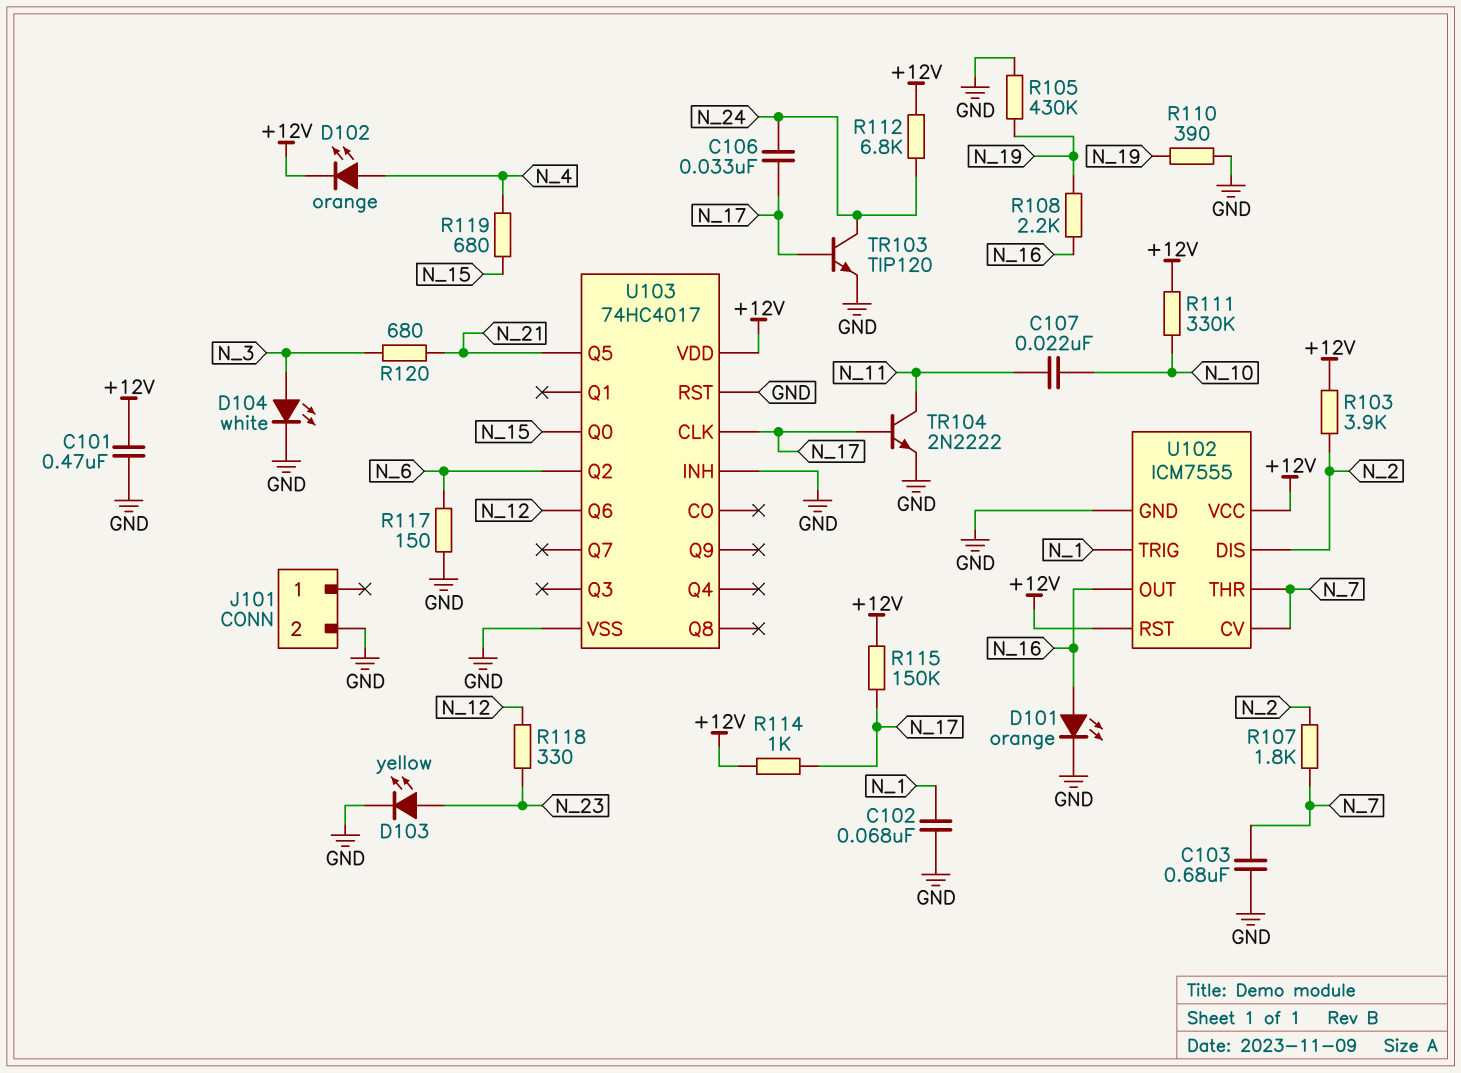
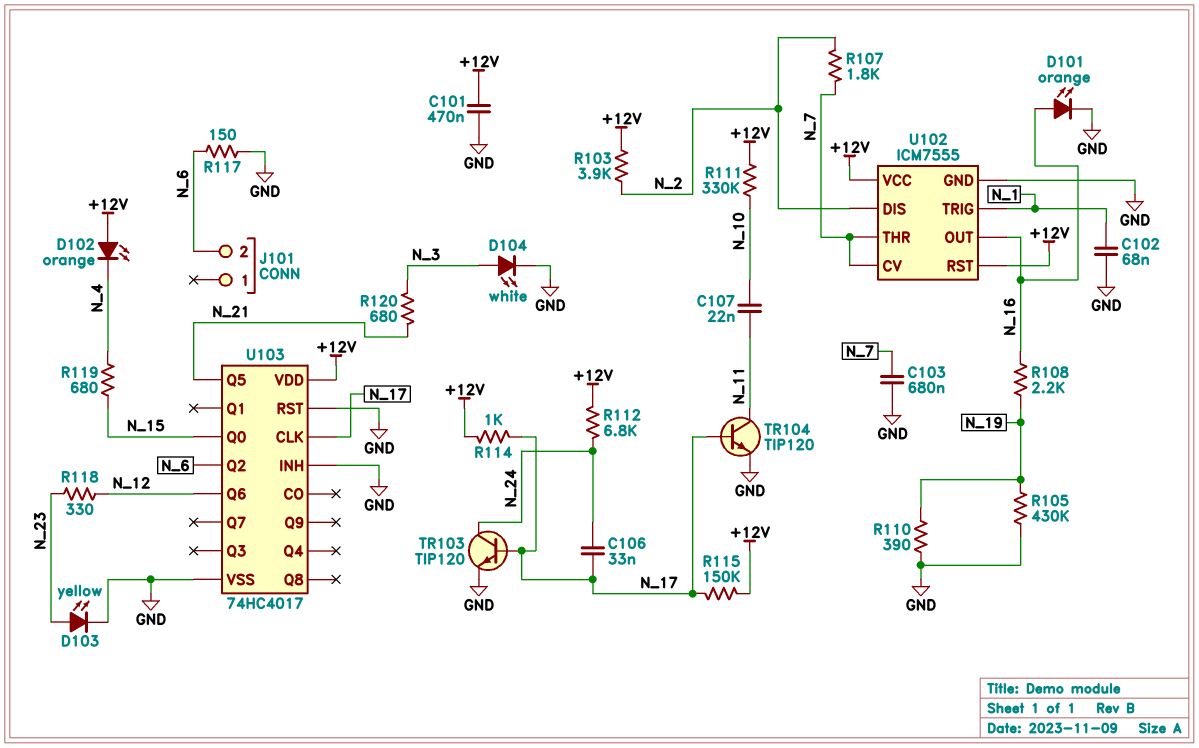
D102: LED orange (A N_4, K +12V) -> LED orange (A +12V, K N_4)
J101 pin 2: GND -> N_6
TR104: NPN 2N2222 (B N_17, C N_11, E GND) -> NPN TIP120 (B N_17, C N_11, E GND)

